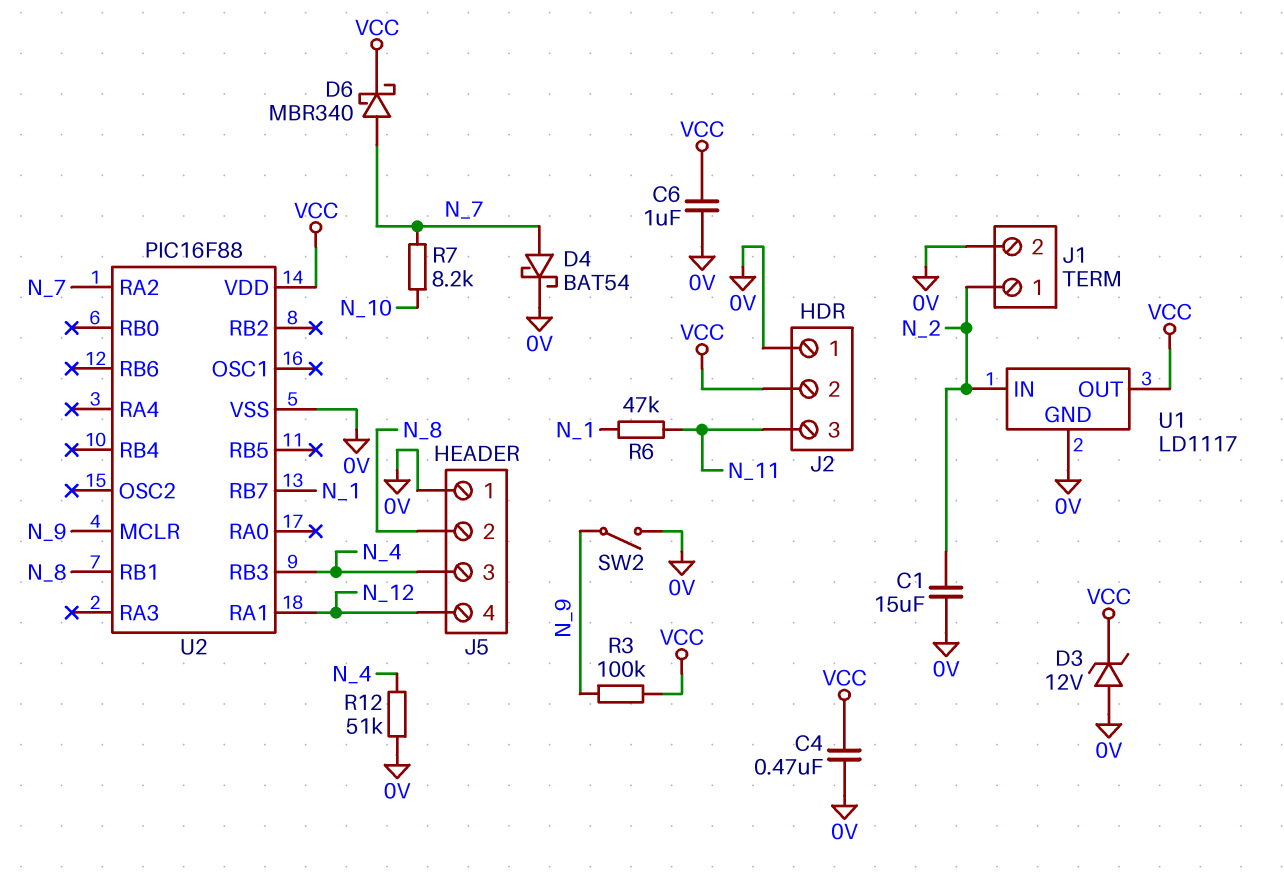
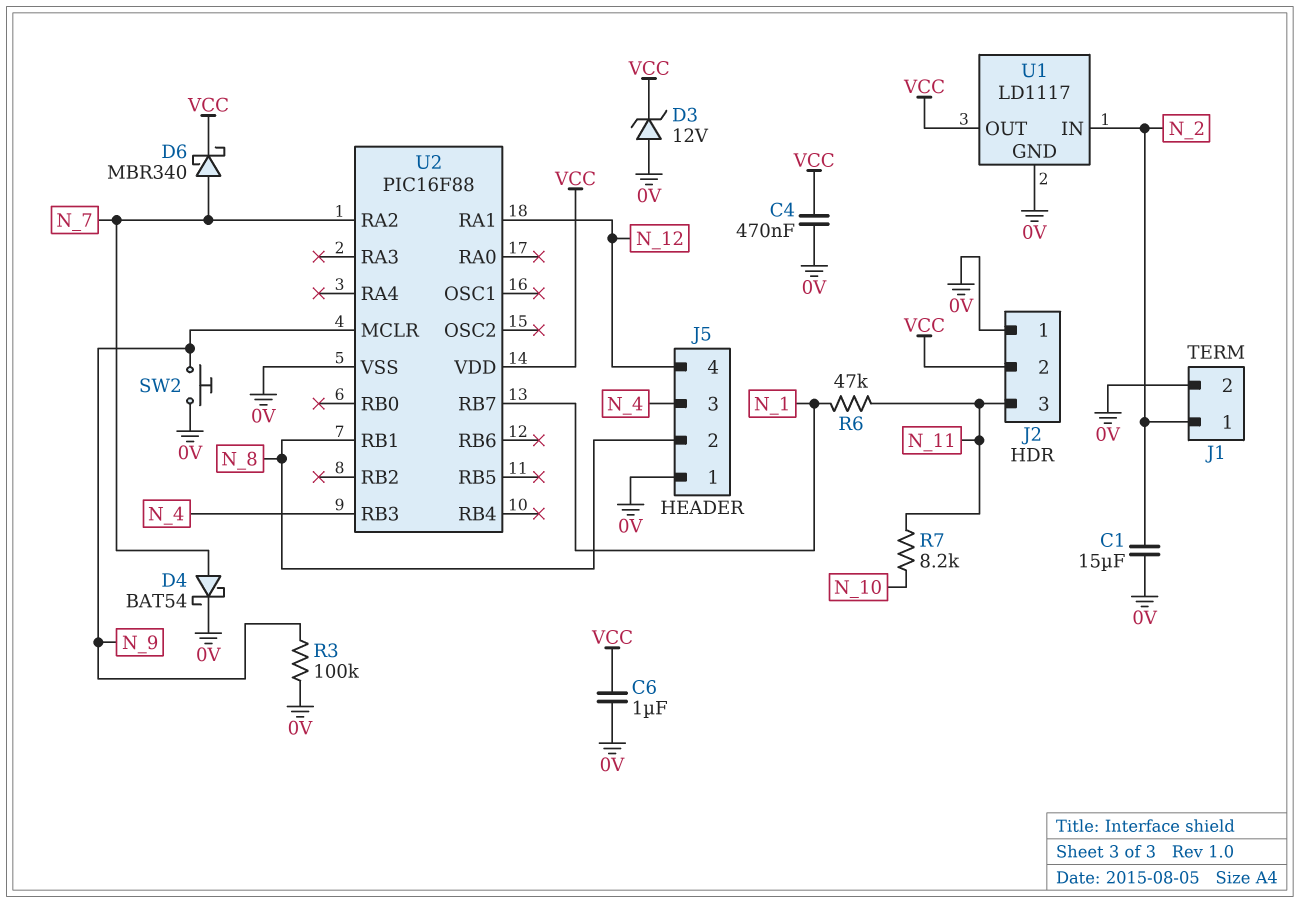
R3: 100k (N_9, VCC) -> 100k (0V, N_9)
R7: 8.2k (N_7, N_10) -> 8.2k (N_10, N_11)
R12: 51k (0V, N_4) -> none
SW2: switch (0V, N_9) -> button (0V, N_9)

